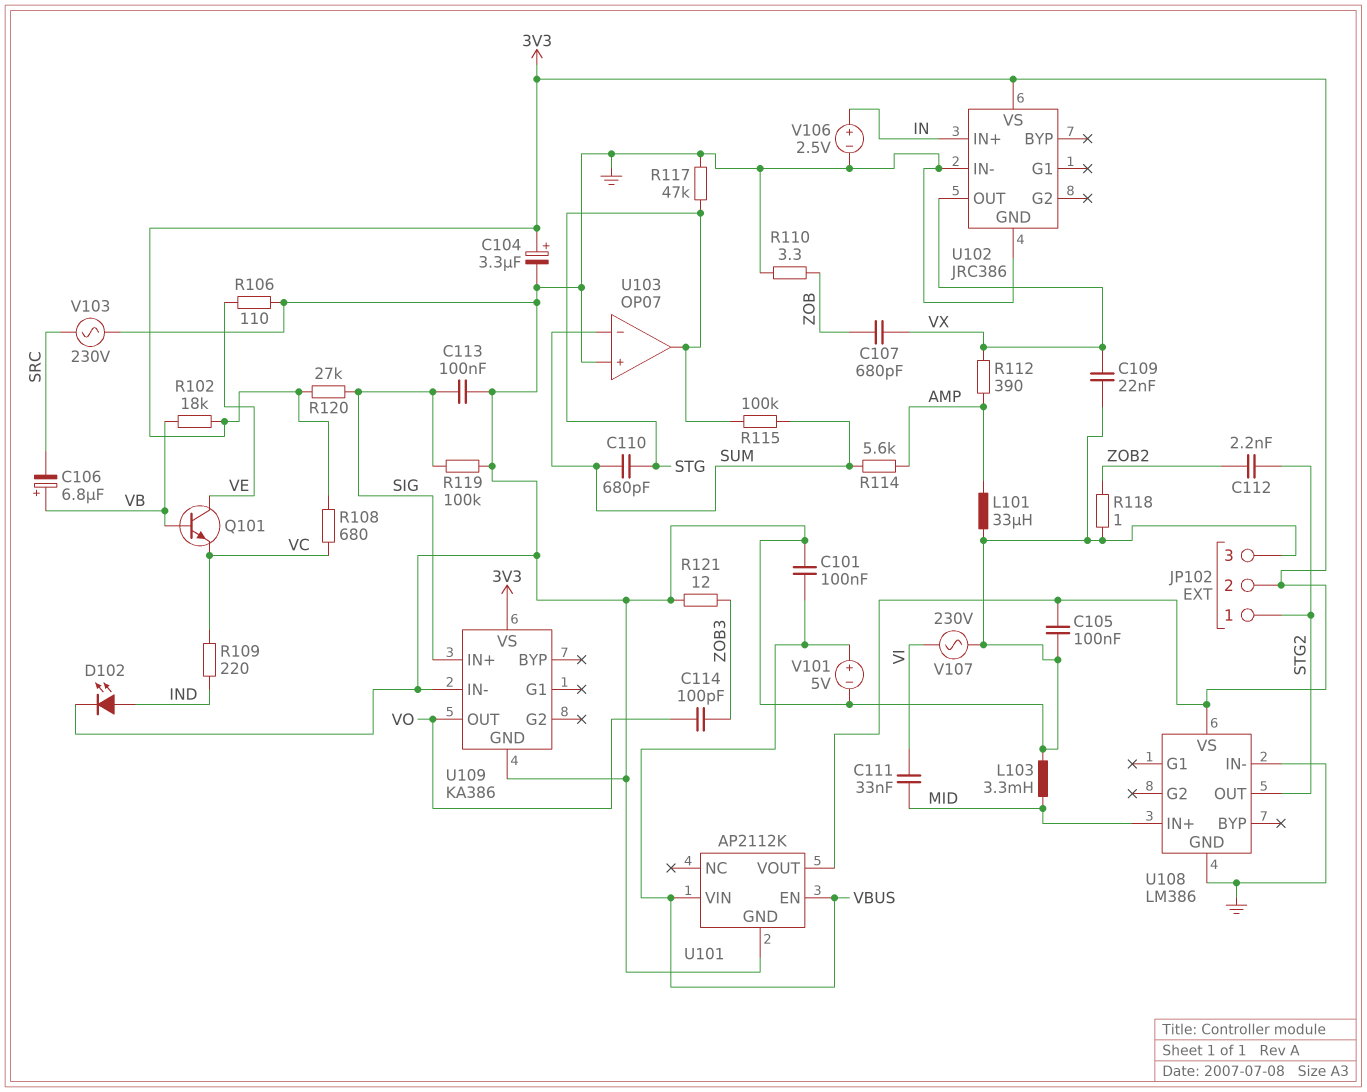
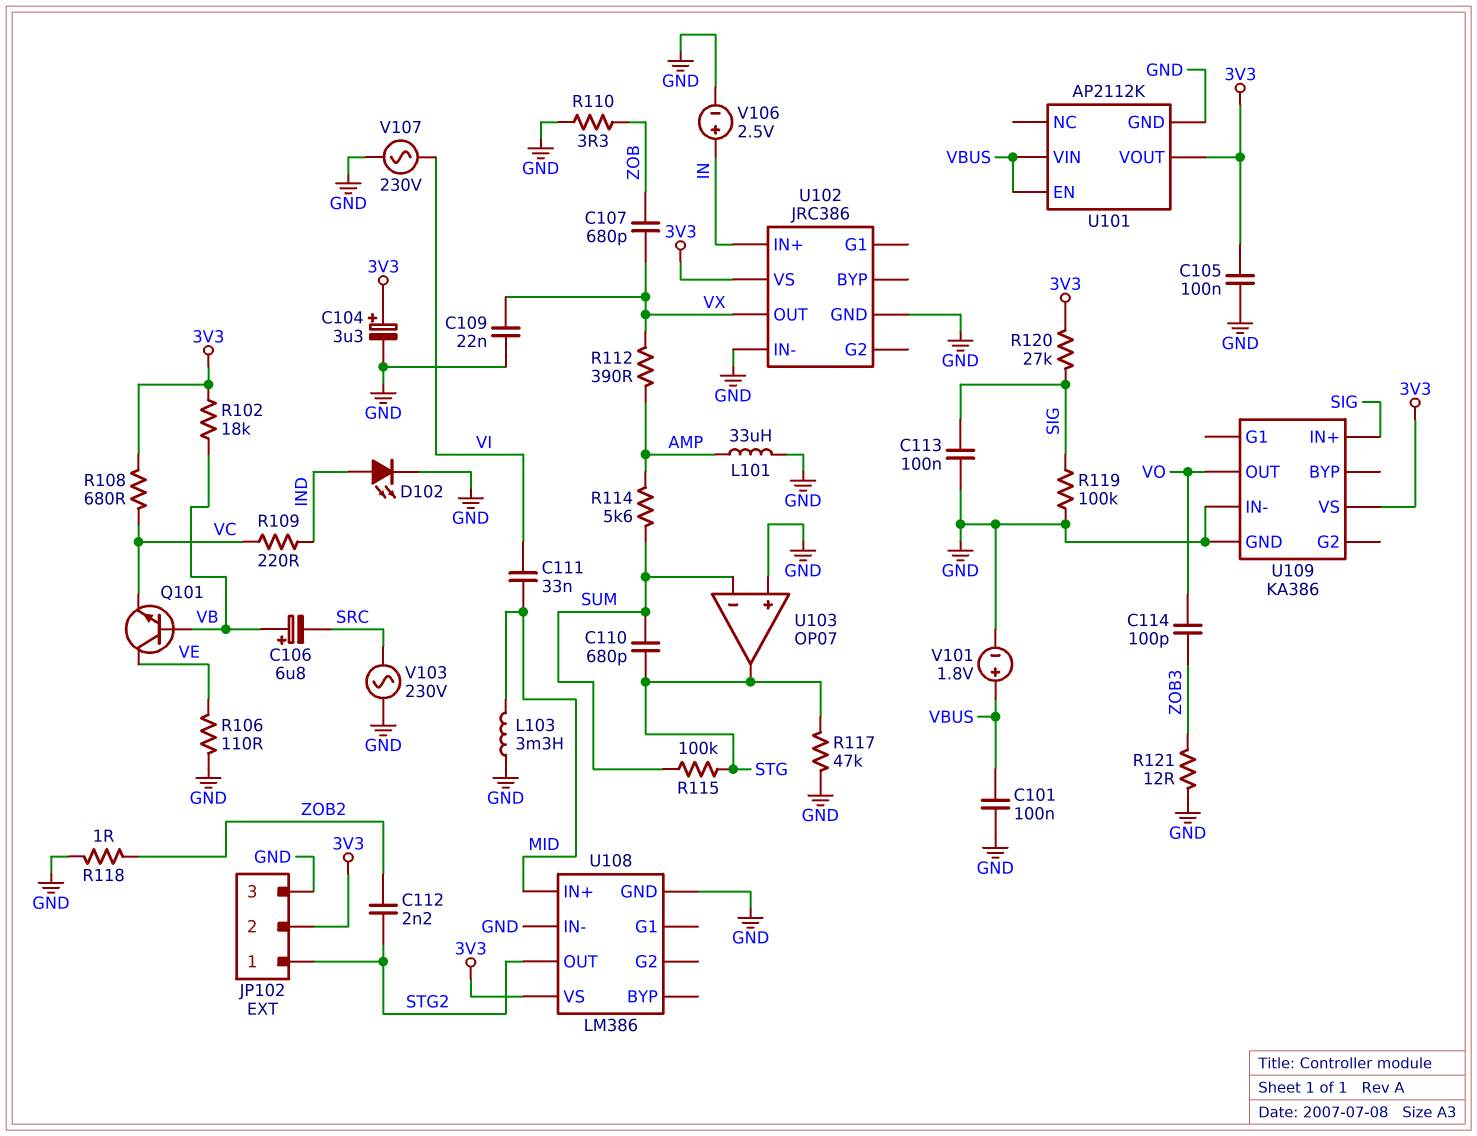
V101: 5V (plus VBUS, minus GND) -> 1.8V (plus VBUS, minus GND)

